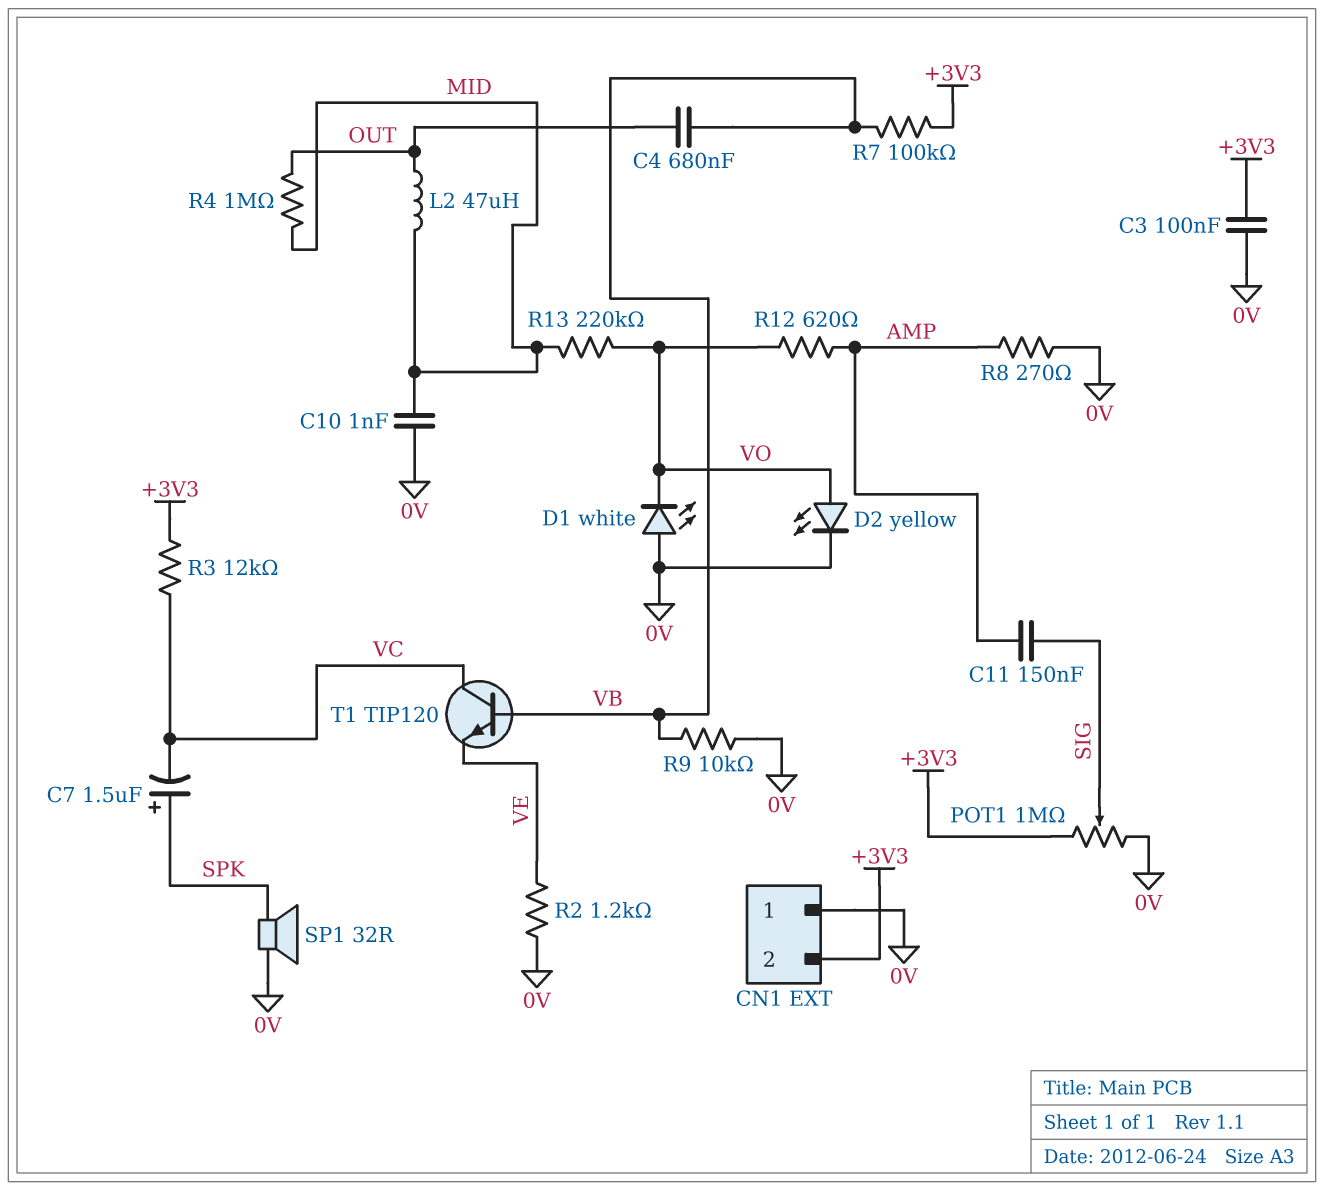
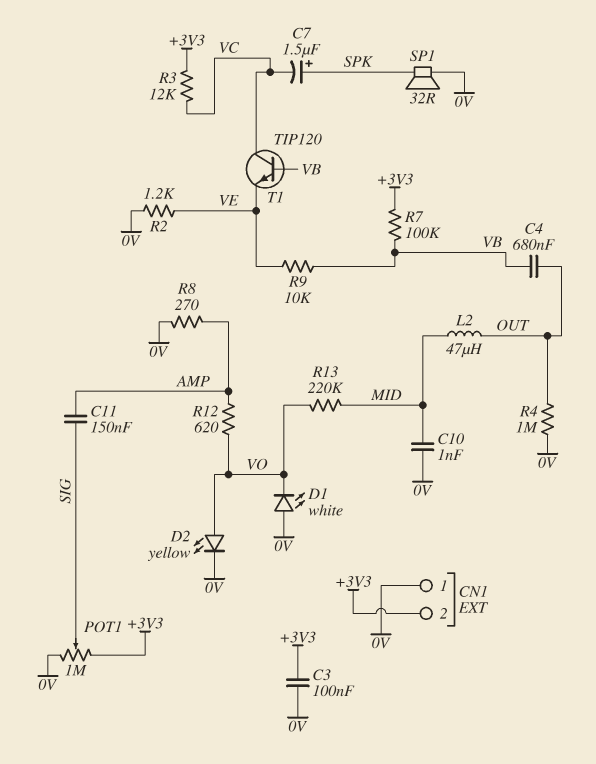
R4: 1M (MID, OUT) -> 1M (0V, OUT)
R9: 10k (0V, VB) -> 10k (VB, VE)

